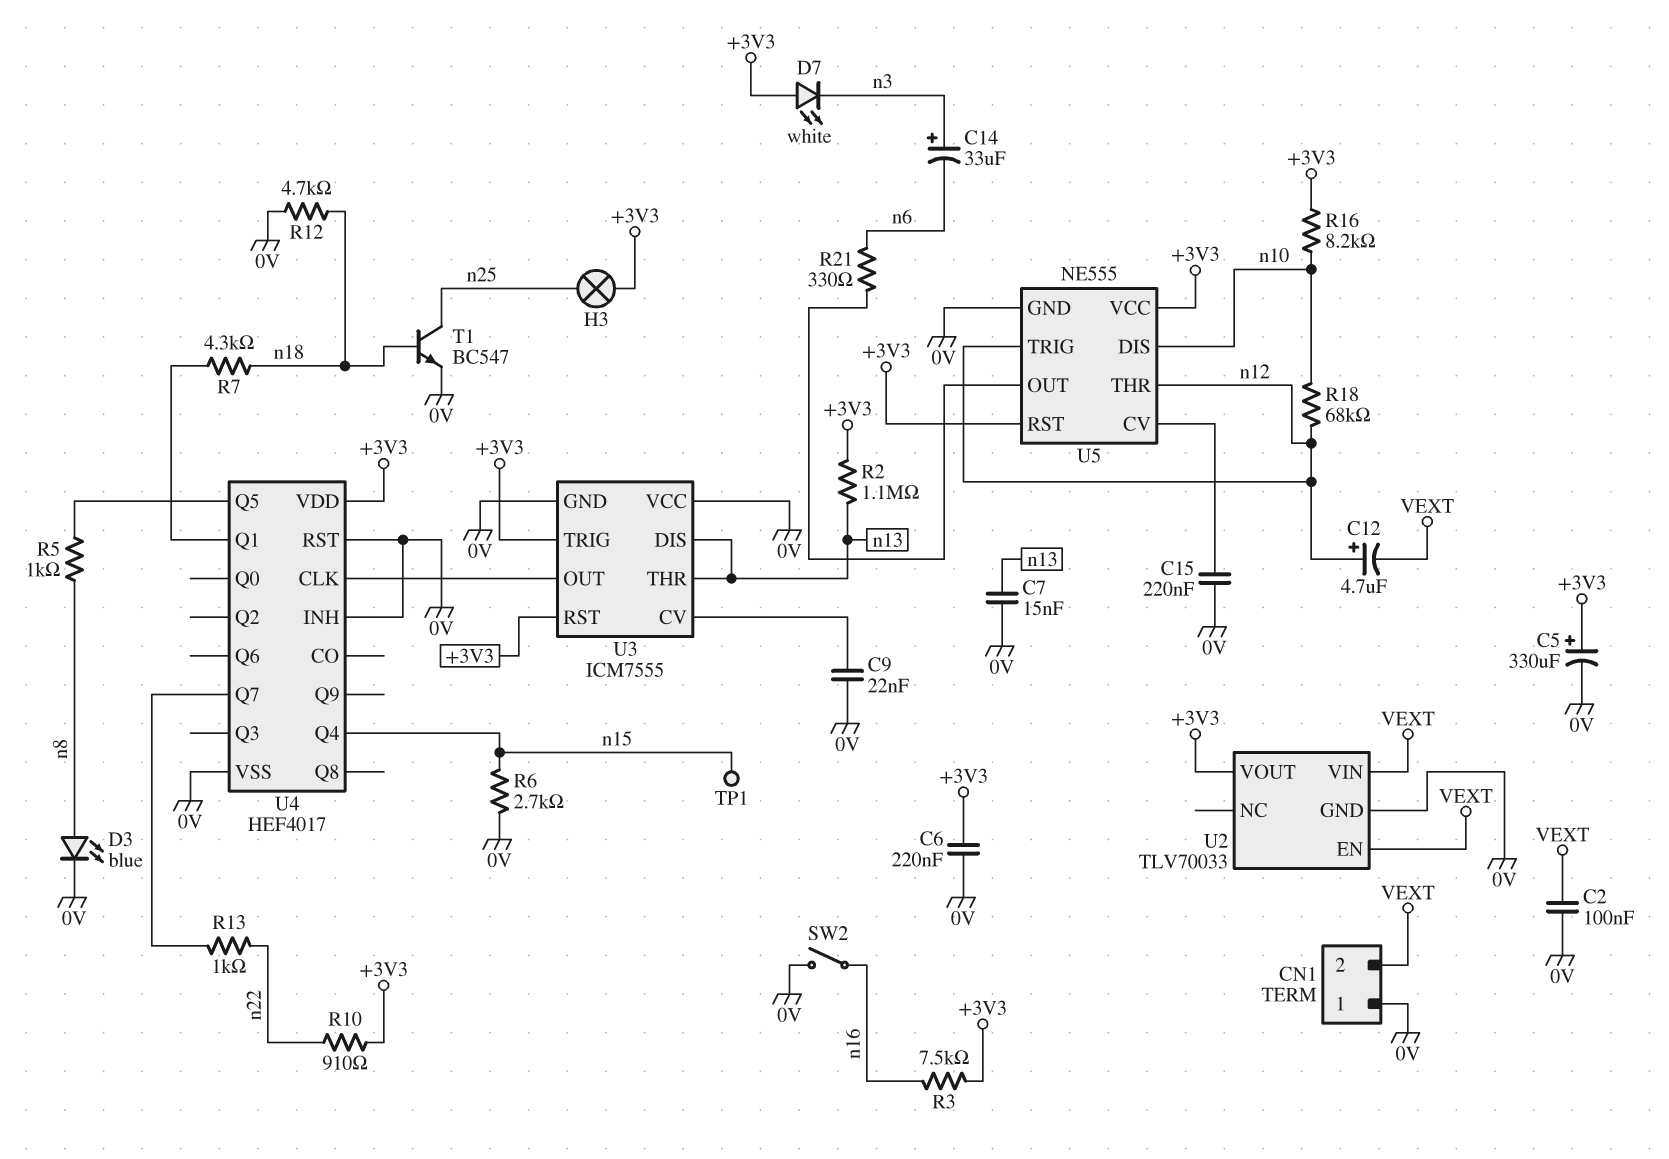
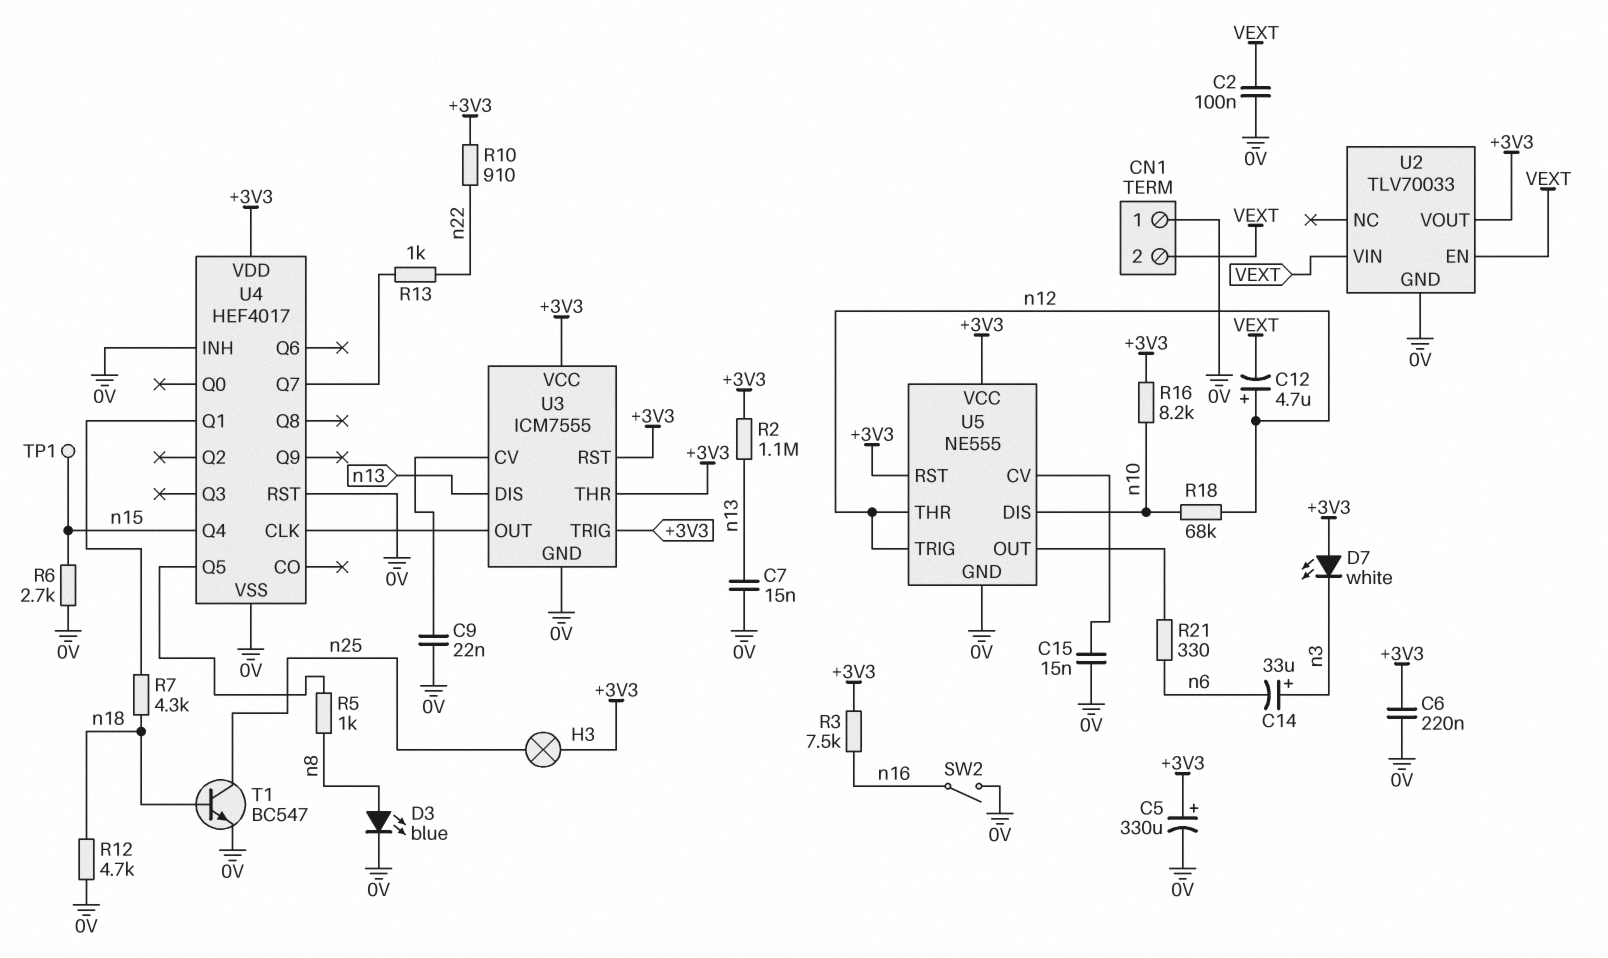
C15: 220nF (0V, U5/CV) -> 15nF (0V, U5/CV)
U3 pin THR: n13 -> +3V3
U3 pin VCC: 0V -> +3V3

